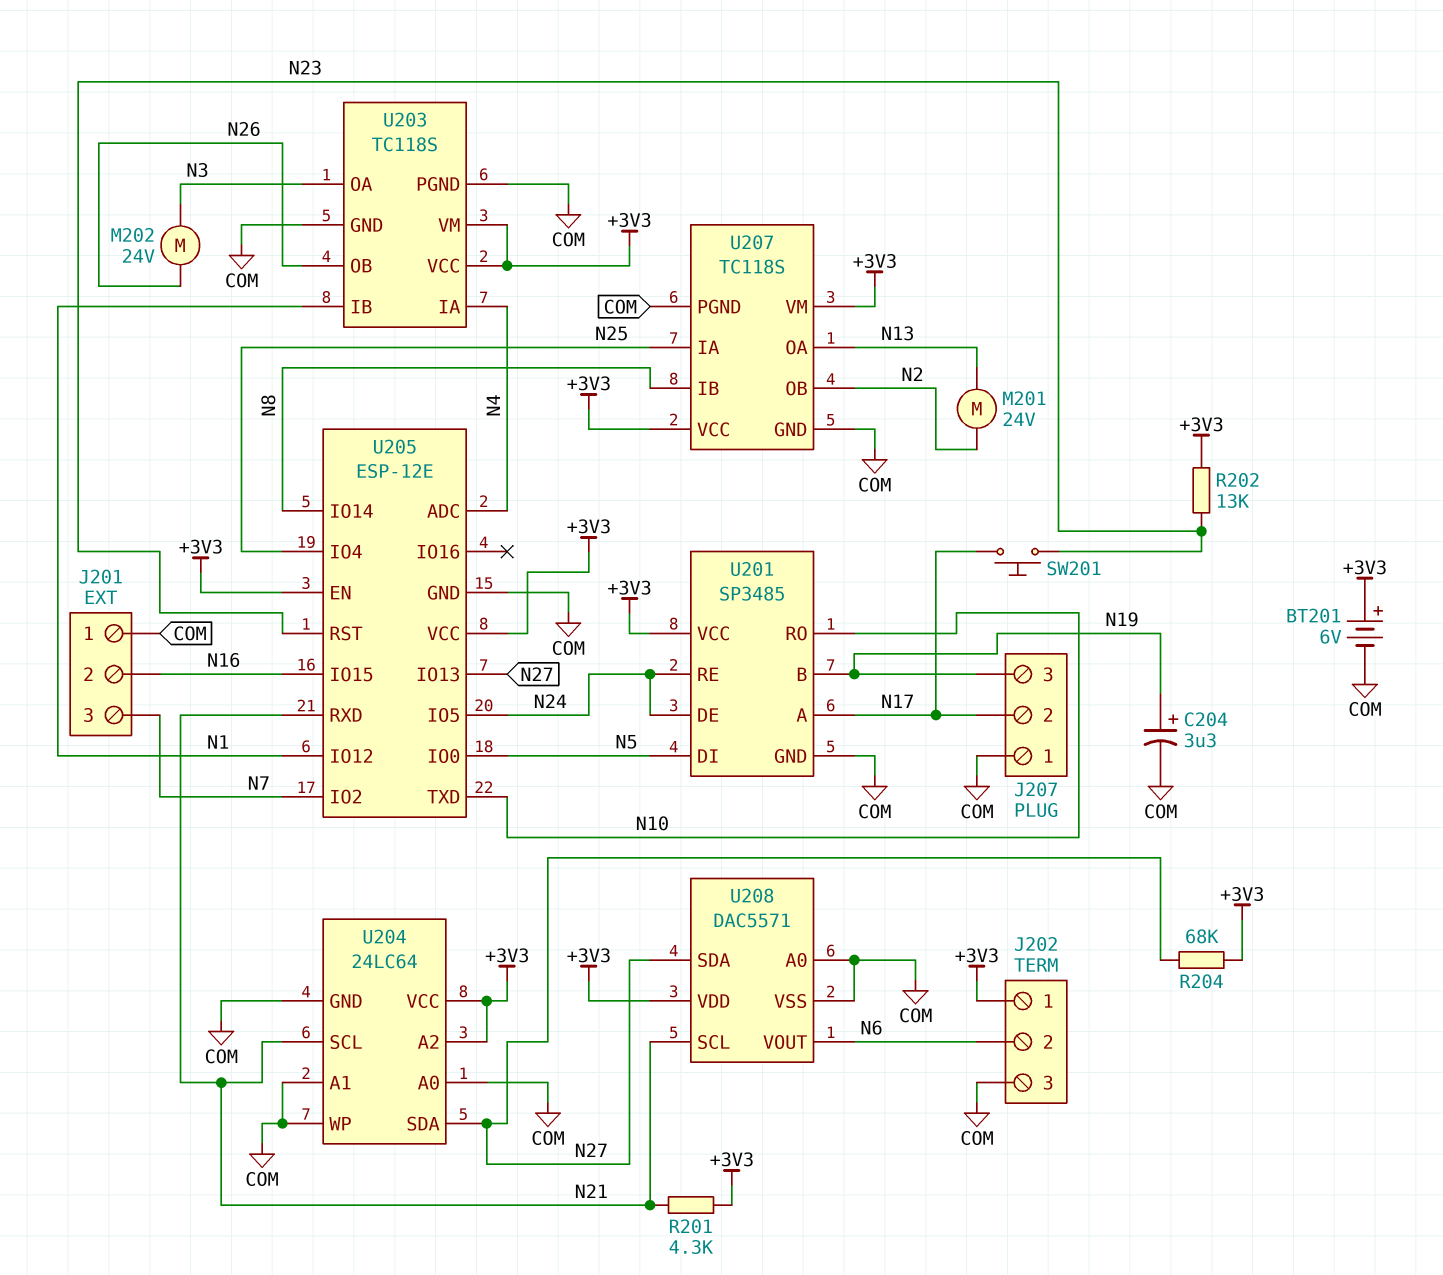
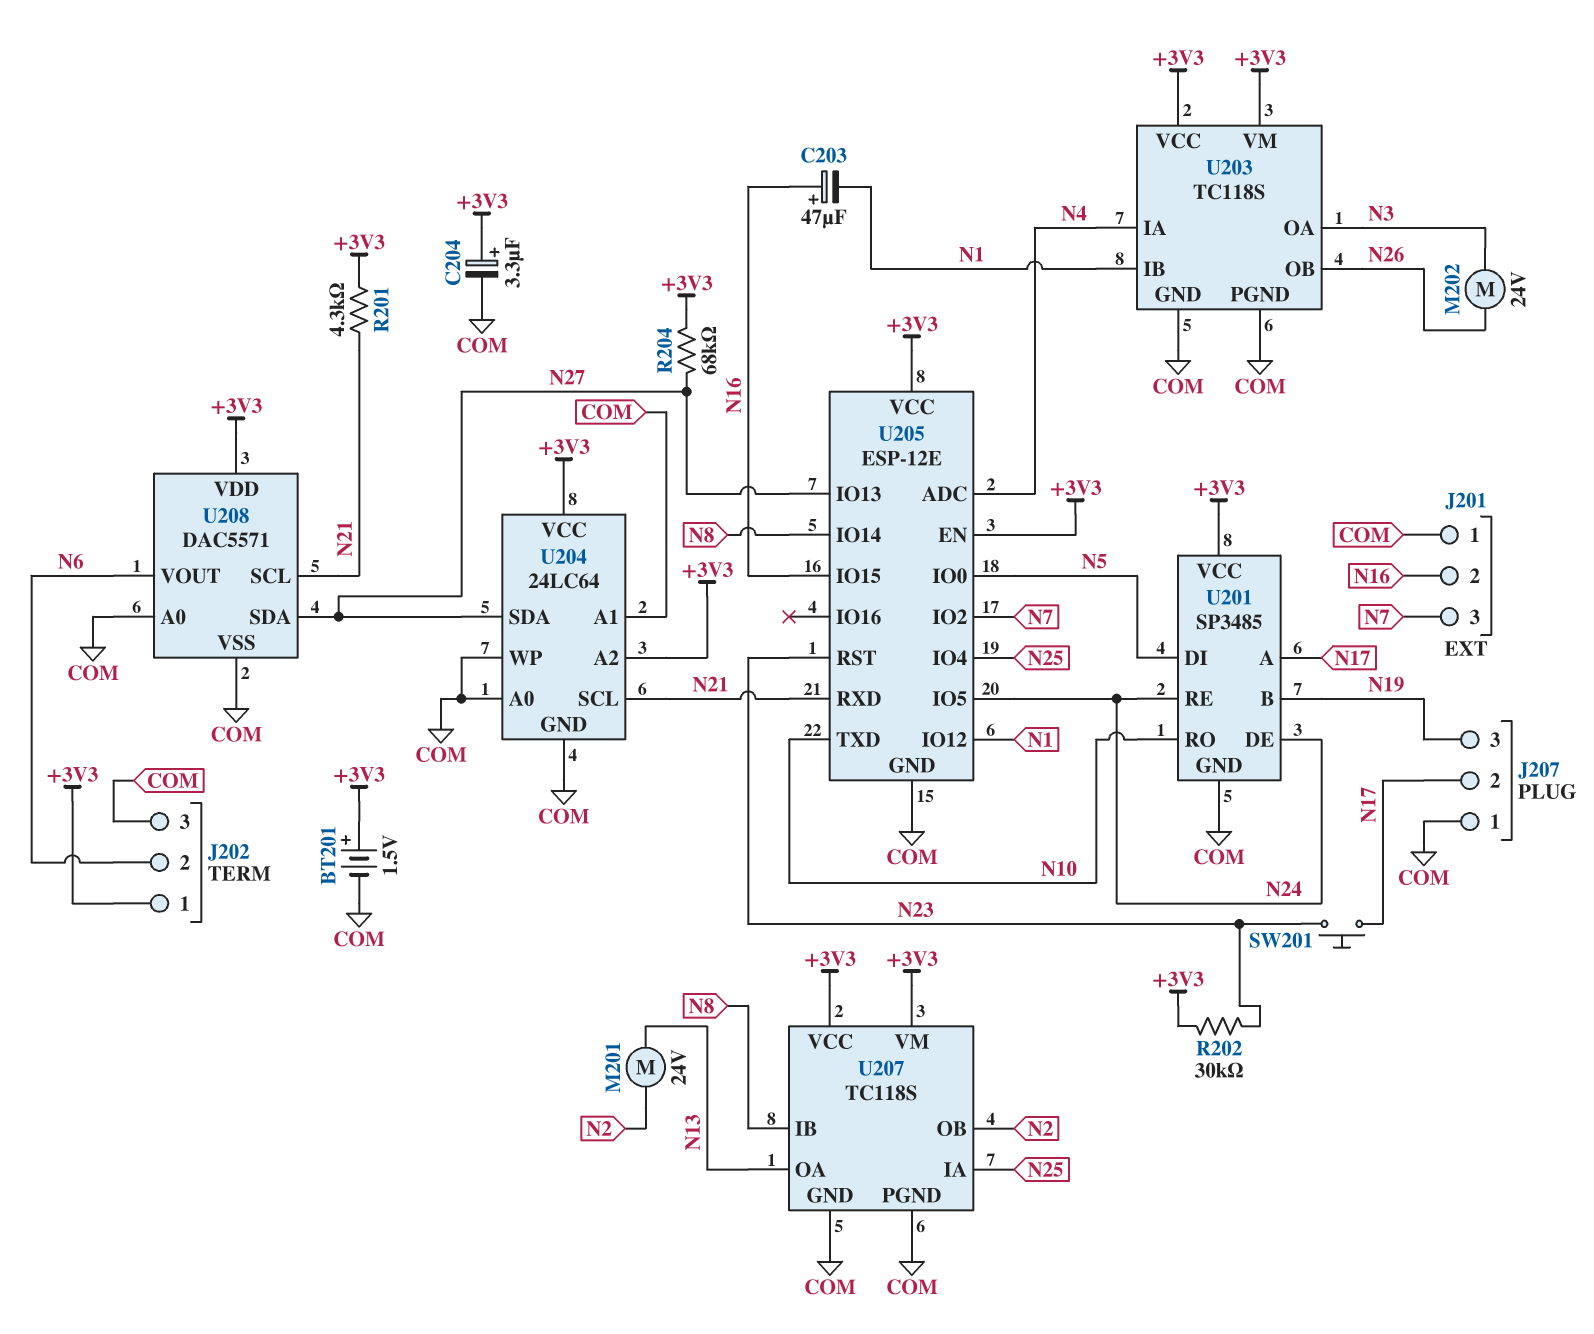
BT201: 6V (plus +3V3, minus COM) -> 1.5V (plus +3V3, minus COM)
C203: none -> 47uF (plus N16, minus N1)
C204: 3.3uF (plus N19, minus COM) -> 3.3uF (plus +3V3, minus COM)
R202: 13k (+3V3, N23) -> 30k (+3V3, N23)

